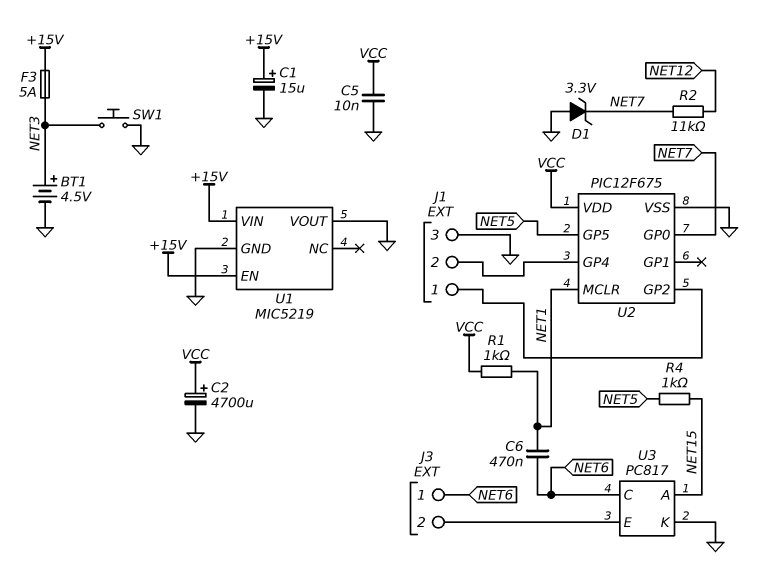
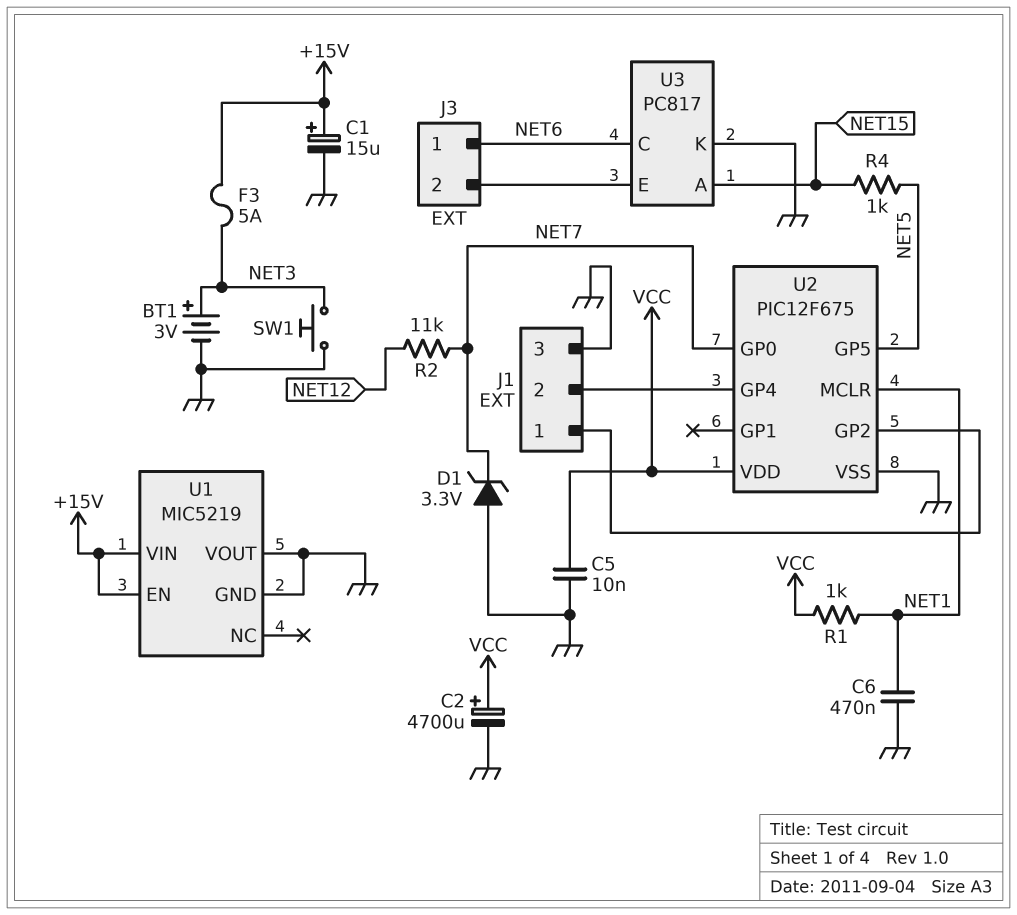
BT1: 4.5V (plus NET3, minus GND) -> 3V (plus NET3, minus GND)
C6: 470nF (NET1, NET6) -> 470nF (GND, NET1)

